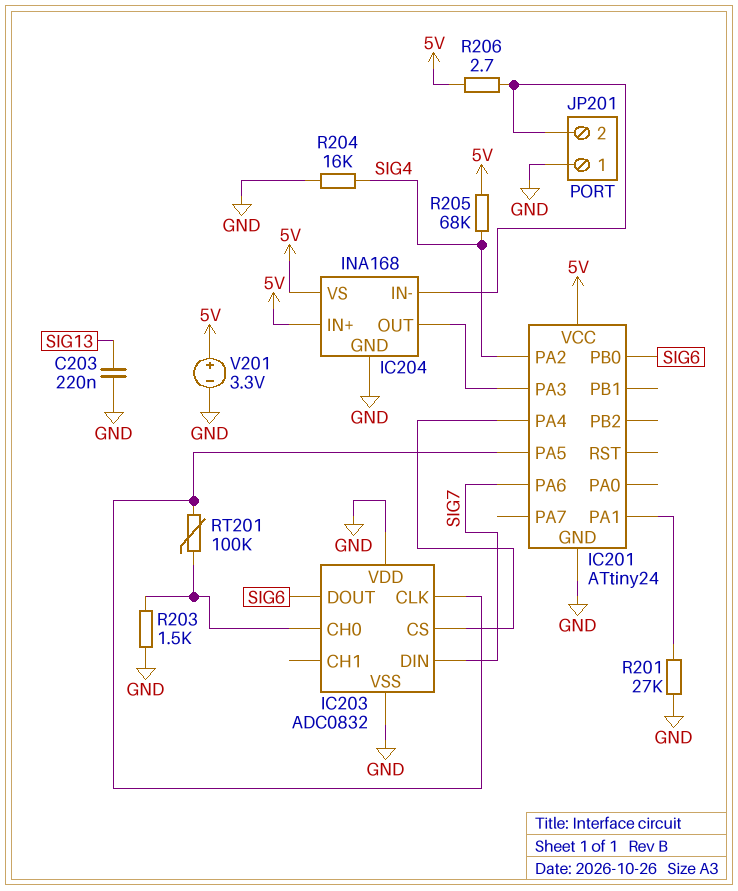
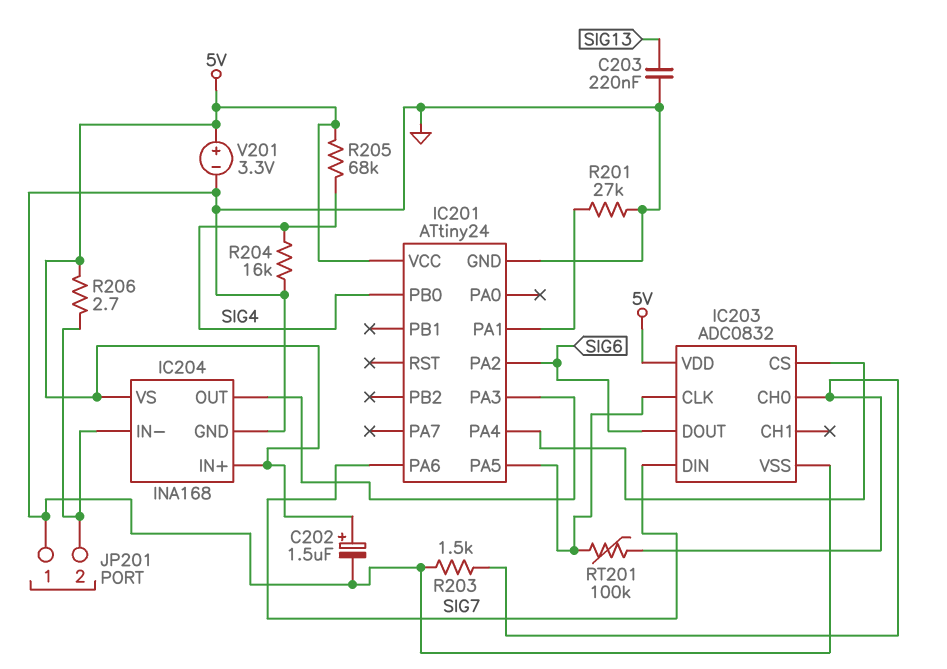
C202: none -> 1.5uF (plus 5V, minus GND)
IC201 pin PA2: SIG4 -> SIG6
IC201 pin PB0: SIG6 -> SIG4
IC203 pin VDD: GND -> 5V

